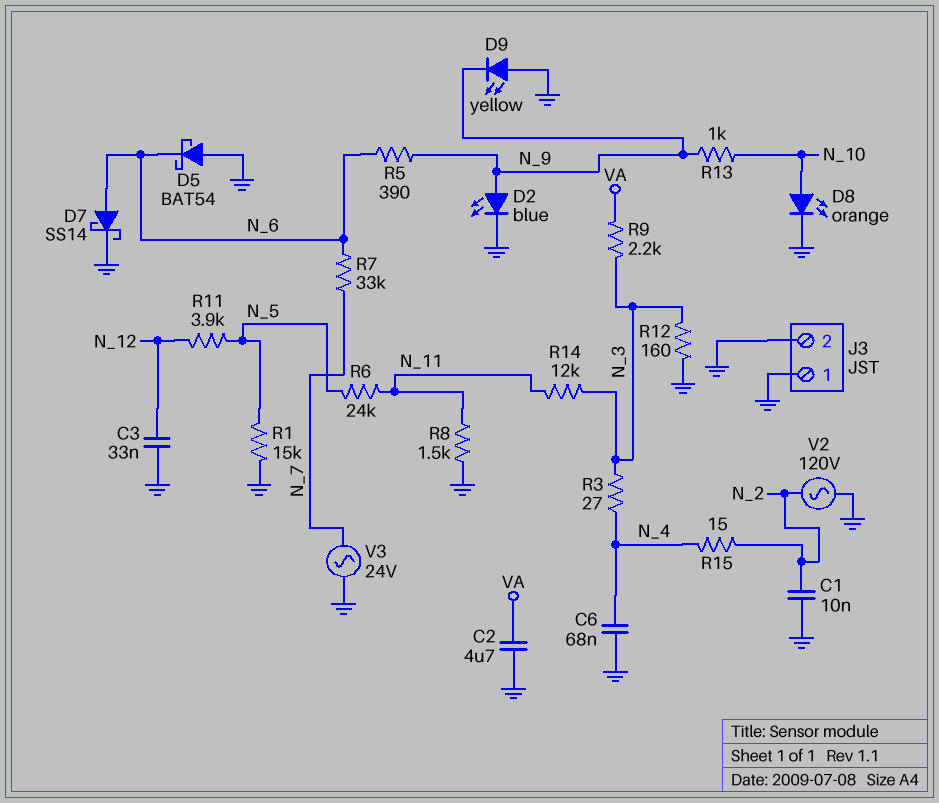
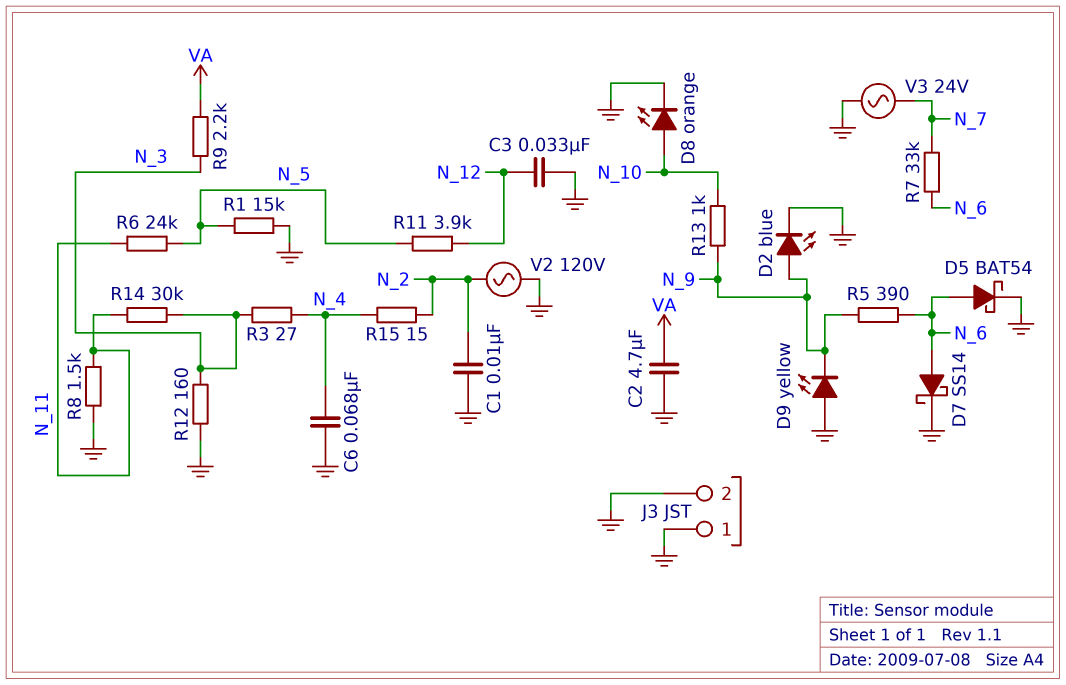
D5: schottky BAT54 (A GND, K N_6) -> schottky BAT54 (A N_6, K GND)
R14: 12k (N_3, N_11) -> 30k (N_3, N_11)

